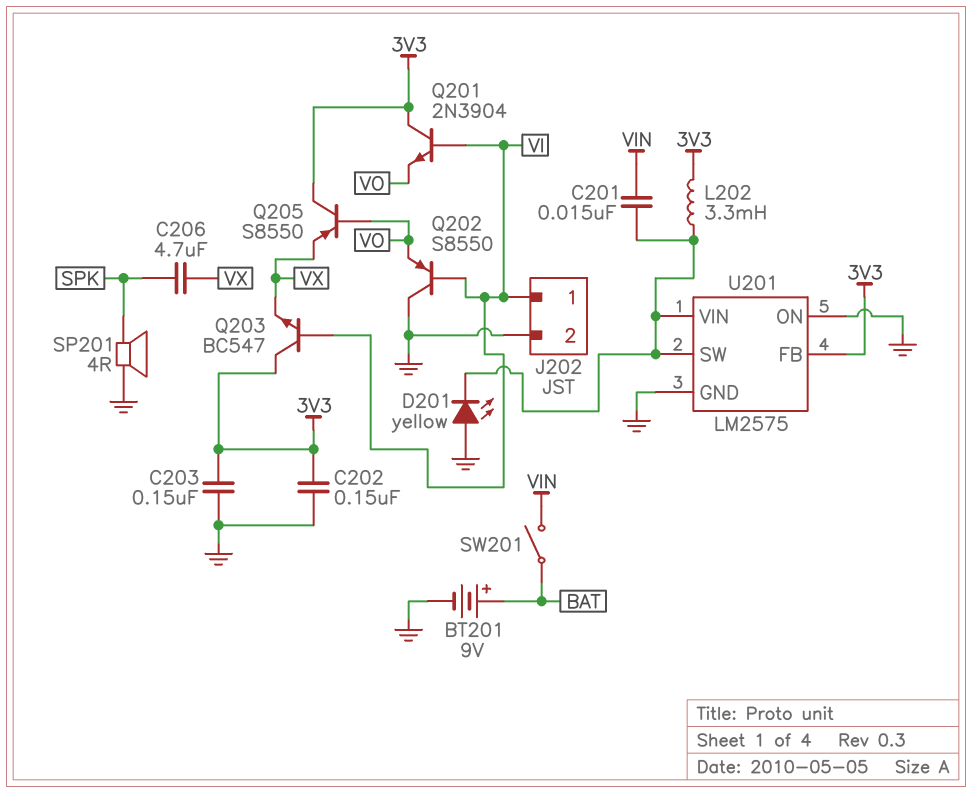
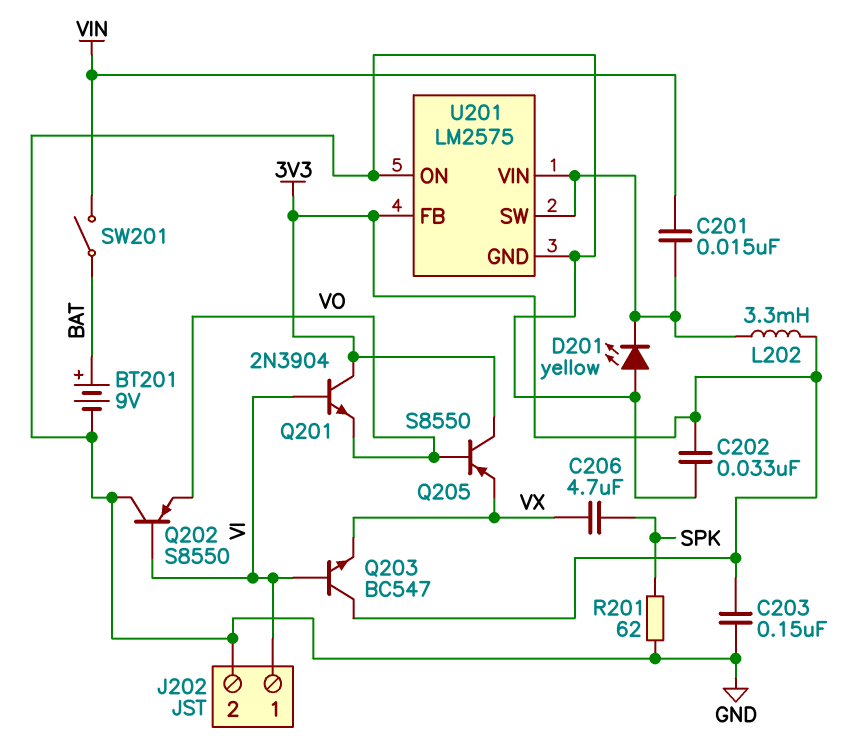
C202: 150nF (3V3, GND) -> 33nF (3V3, GND)
R201: none -> 62 (GND, SPK)
SP201: speaker 4R (GND, SPK) -> none

